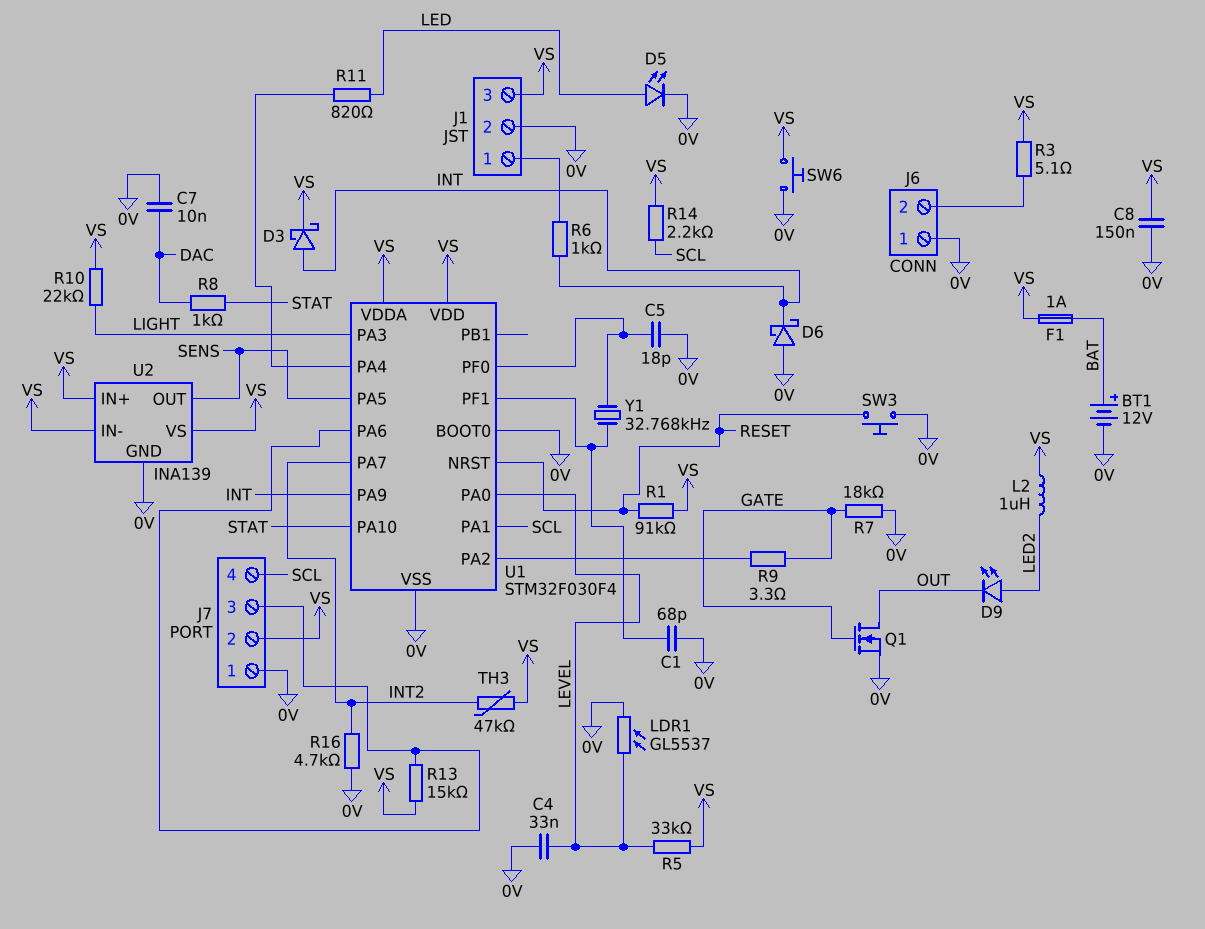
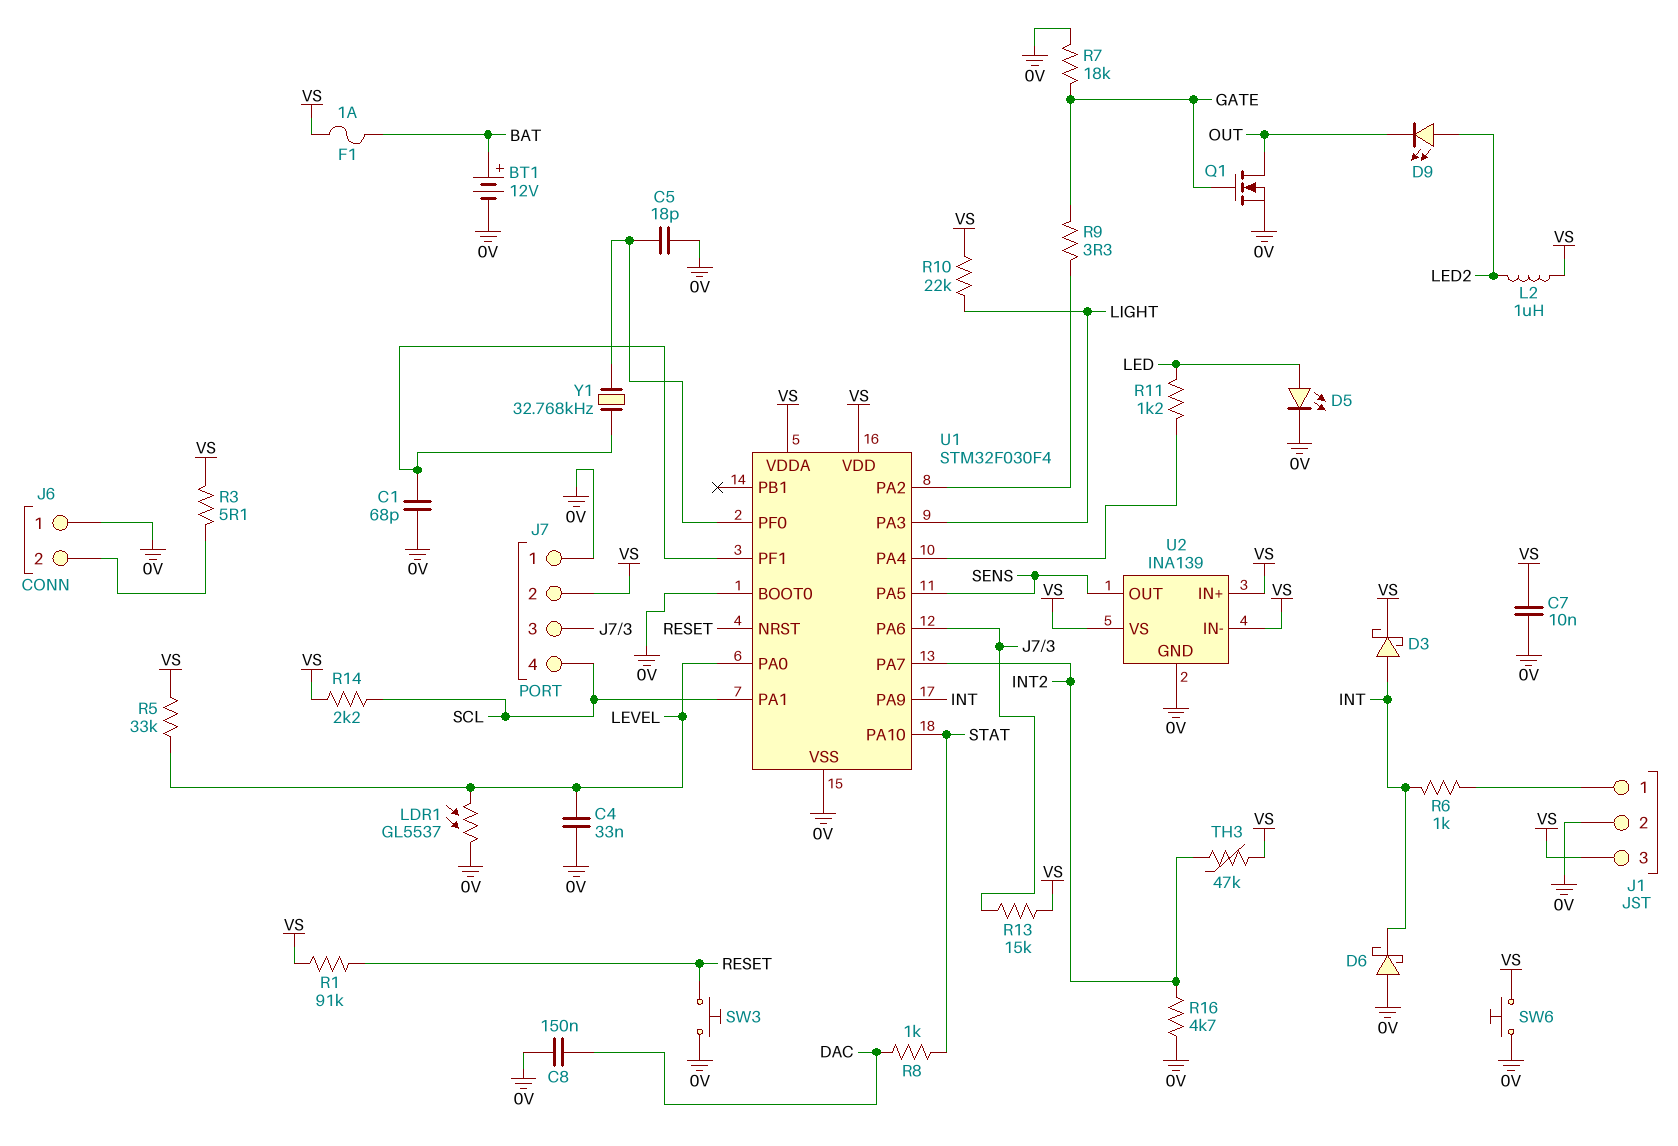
C7: 10nF (0V, DAC) -> 10nF (0V, VS)
C8: 150nF (0V, VS) -> 150nF (0V, DAC)
R11: 820 (LED, U1/PA4) -> 1.2k (LED, U1/PA4)

